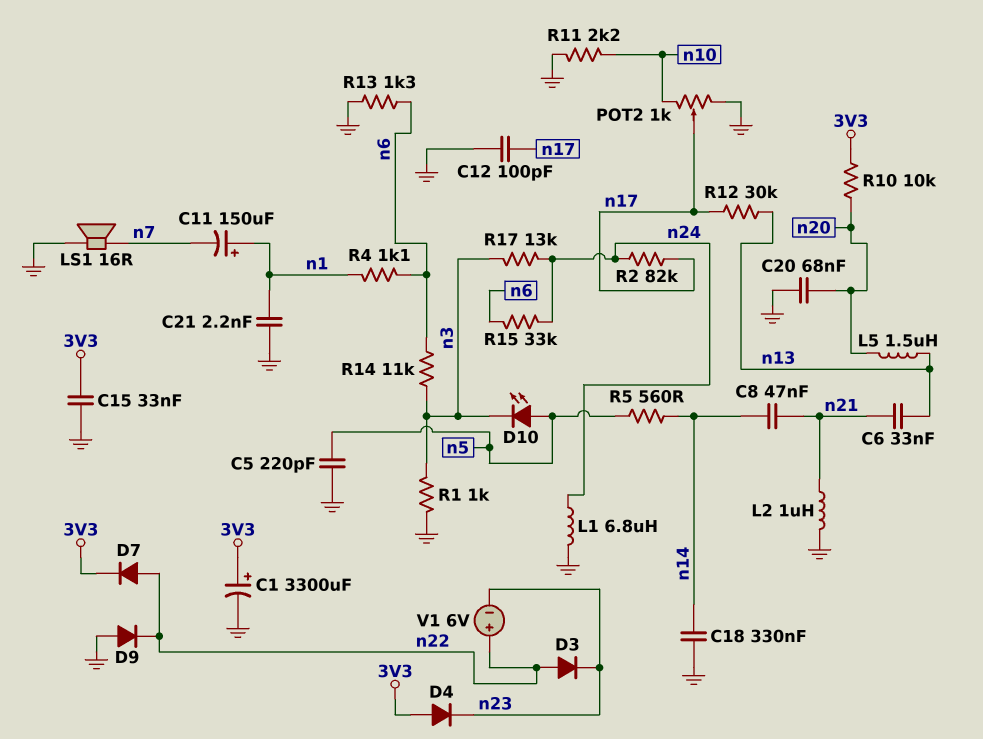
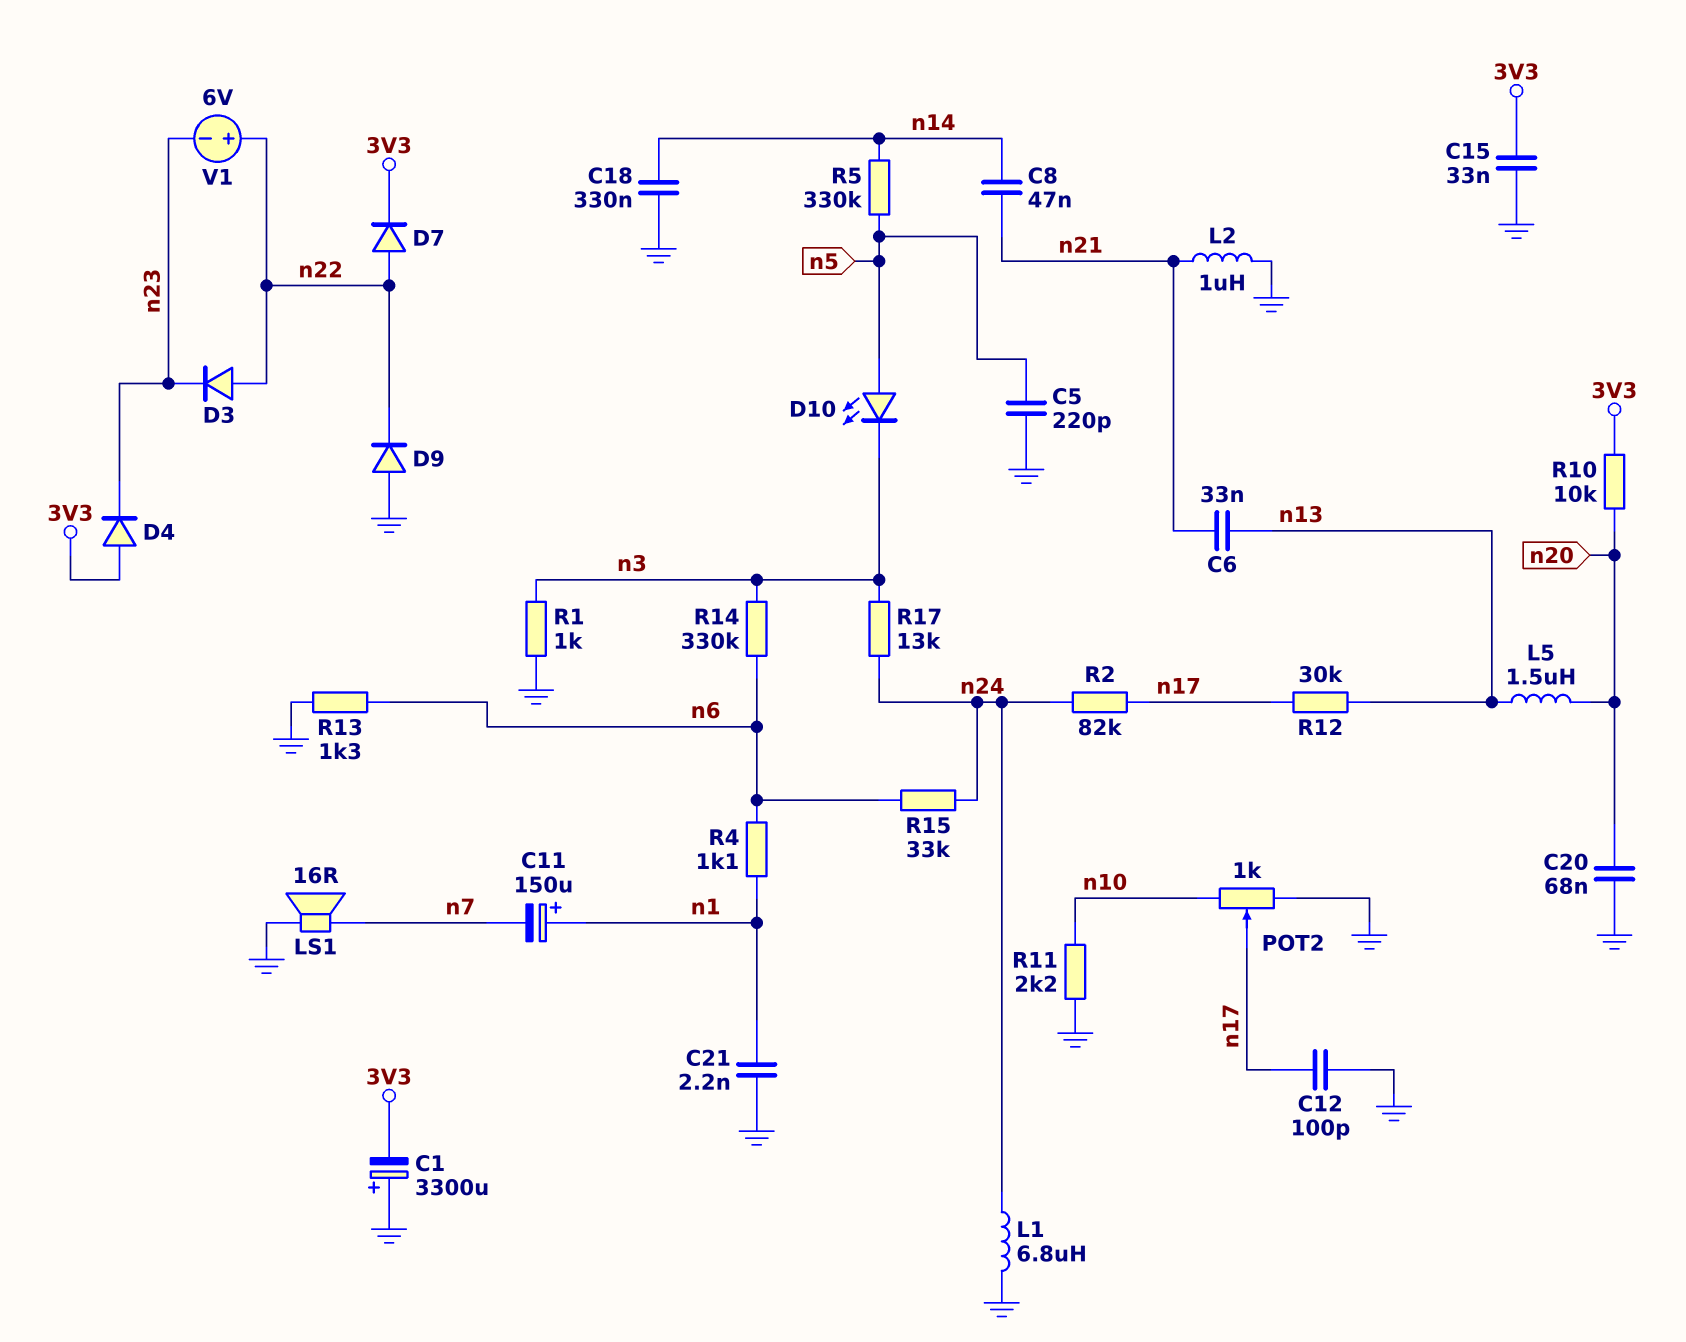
C1: 3300uF (plus 3V3, minus GND) -> 3300uF (plus GND, minus 3V3)
R5: 560 (n5, n14) -> 330k (n5, n14)
R14: 11k (n3, n6) -> 330k (n3, n6)

